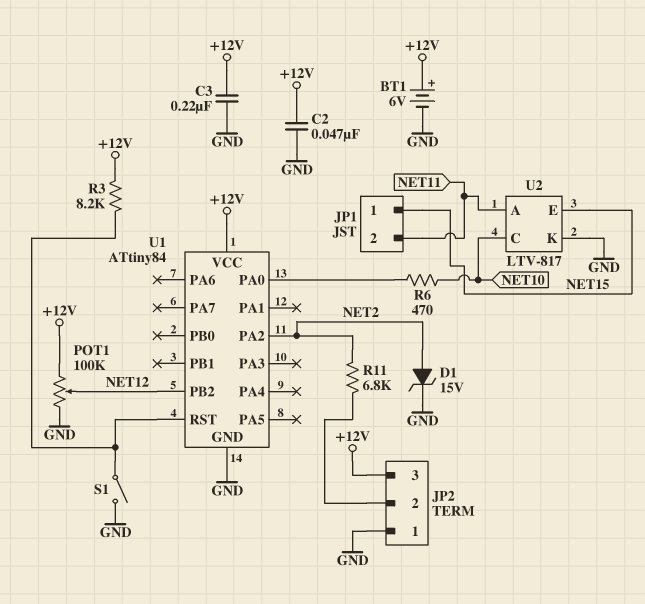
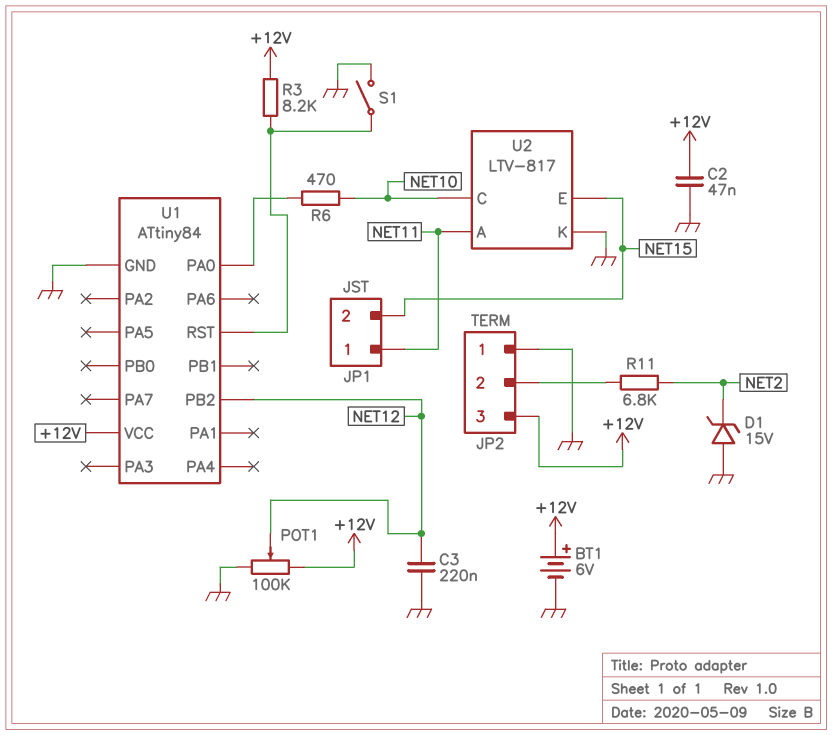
C3: 220nF (+12V, GND) -> 220nF (GND, NET12)
D1: zener 15V (A NET2, K GND) -> zener 15V (A GND, K NET2)
JP1 pin 1: NET15 -> NET11
JP1 pin 2: NET11 -> NET15
U1 pin PA2: NET2 -> none

